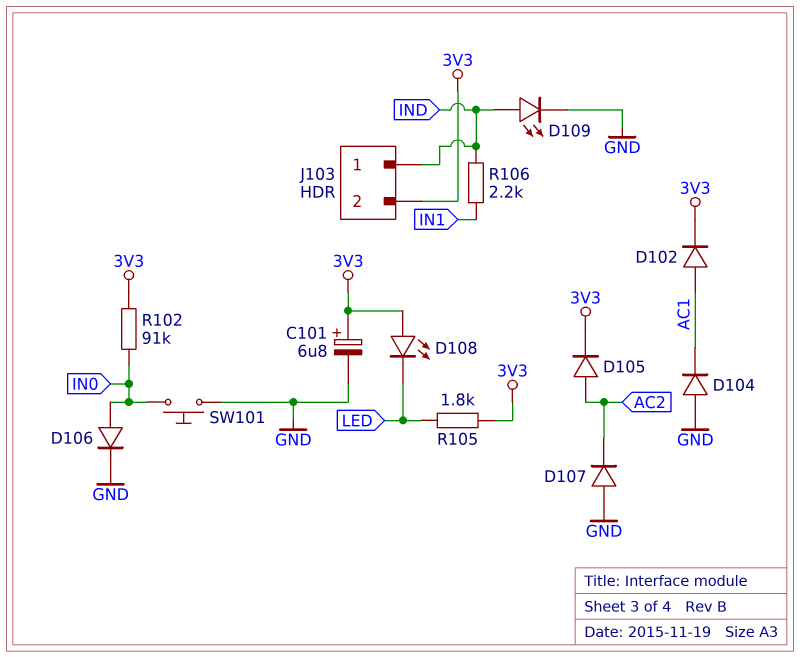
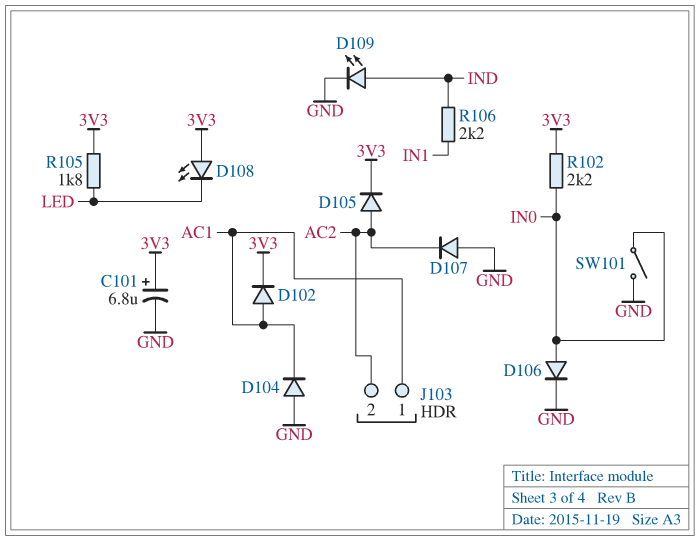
J103 pin 1: IND -> AC1
J103 pin 2: 3V3 -> AC2
R102: 91k (3V3, IN0) -> 2.2k (3V3, IN0)
SW101: button (GND, IN0) -> switch (GND, IN0)

